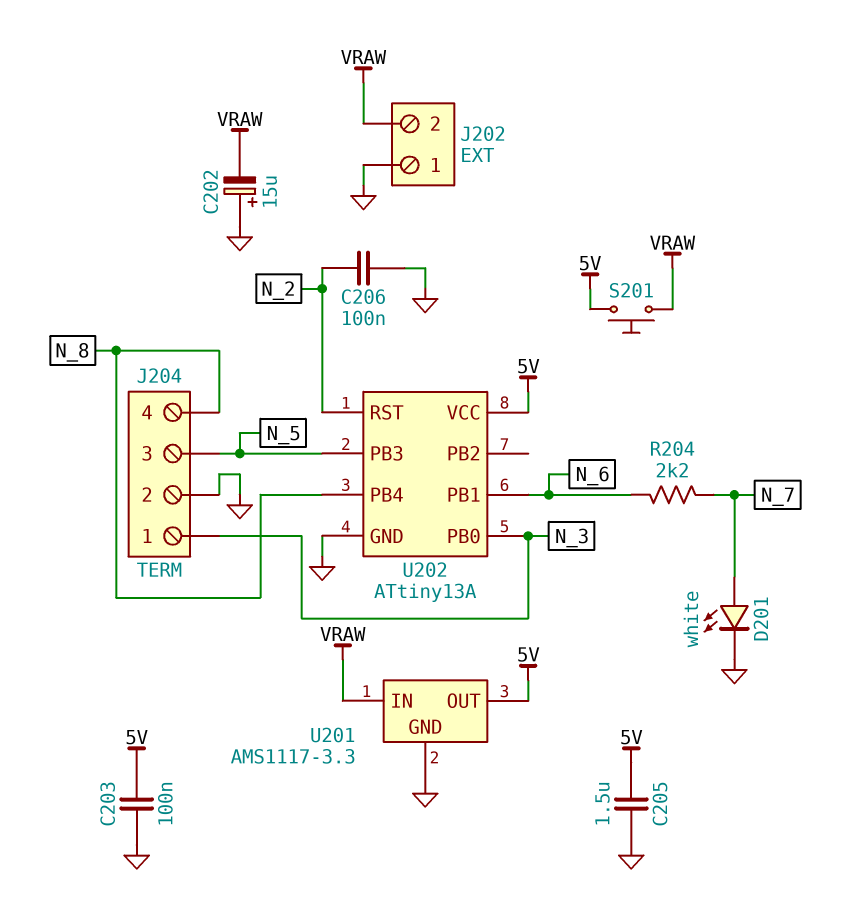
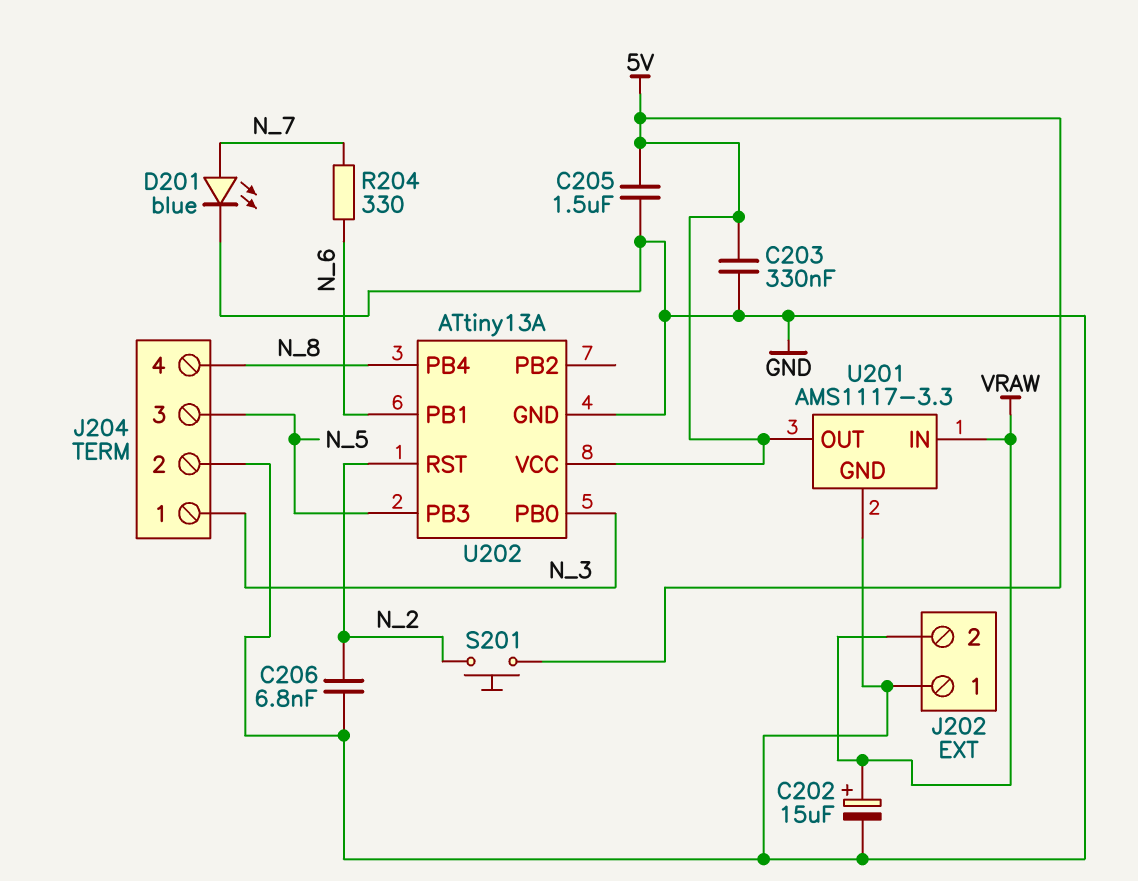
C202: 15uF (plus GND, minus VRAW) -> 15uF (plus VRAW, minus GND)
C203: 100nF (5V, GND) -> 330nF (5V, GND)
C206: 100nF (GND, N_2) -> 6.8nF (GND, N_2)
D201: LED white (A N_7, K GND) -> LED blue (A N_7, K GND)
R204: 2.2k (N_6, N_7) -> 330 (N_6, N_7)
S201: button (5V, VRAW) -> button (5V, N_2)

